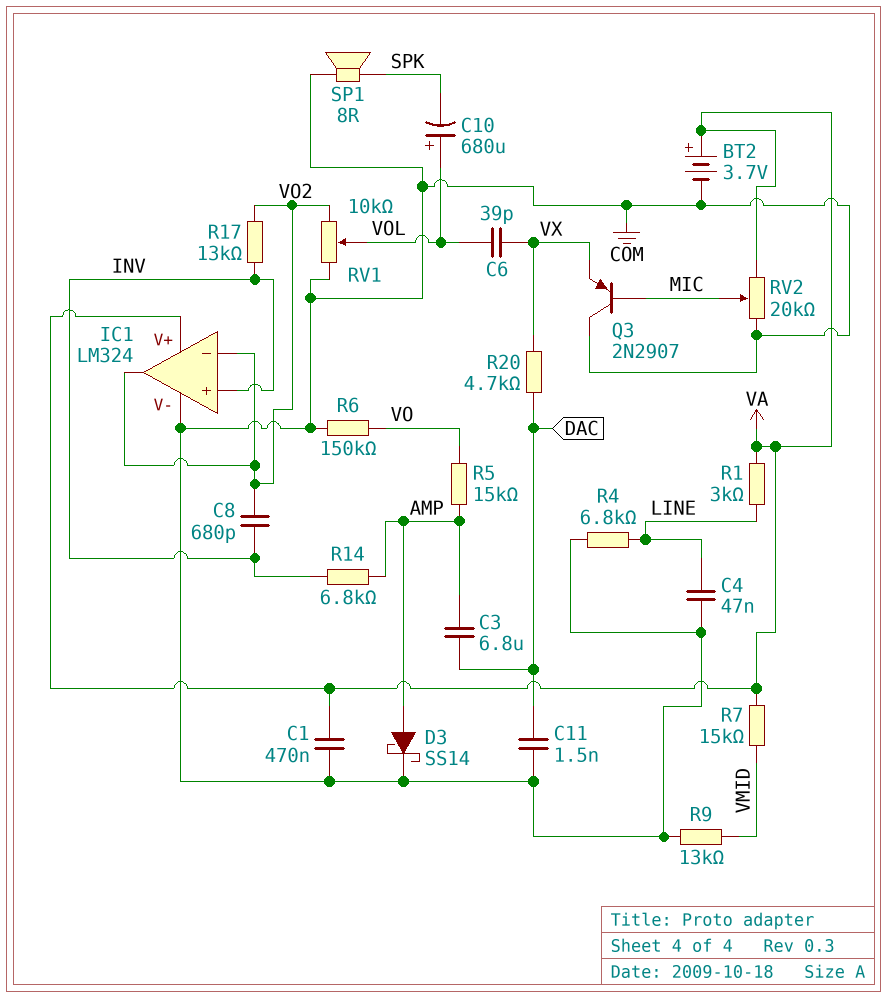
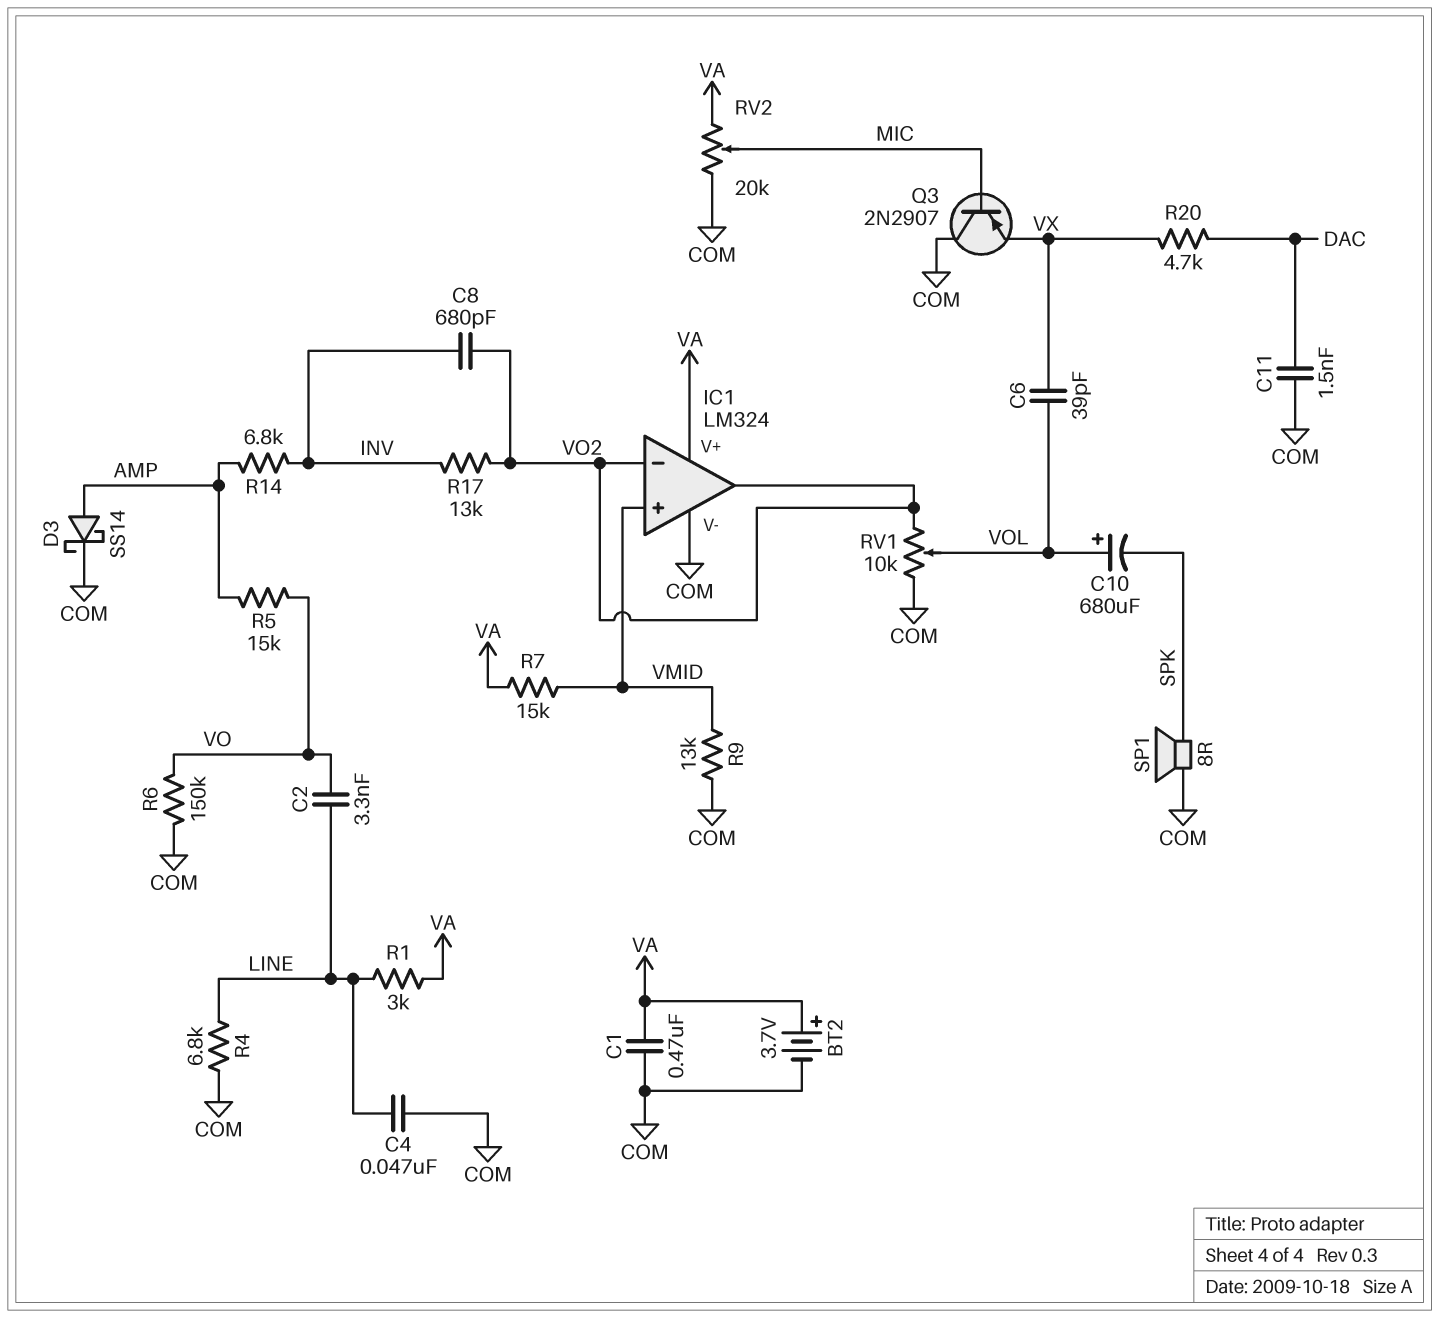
C2: none -> 3.3nF (LINE, VO)
C3: 6.8uF (AMP, DAC) -> none
IC1 pin in+: INV -> VMID

